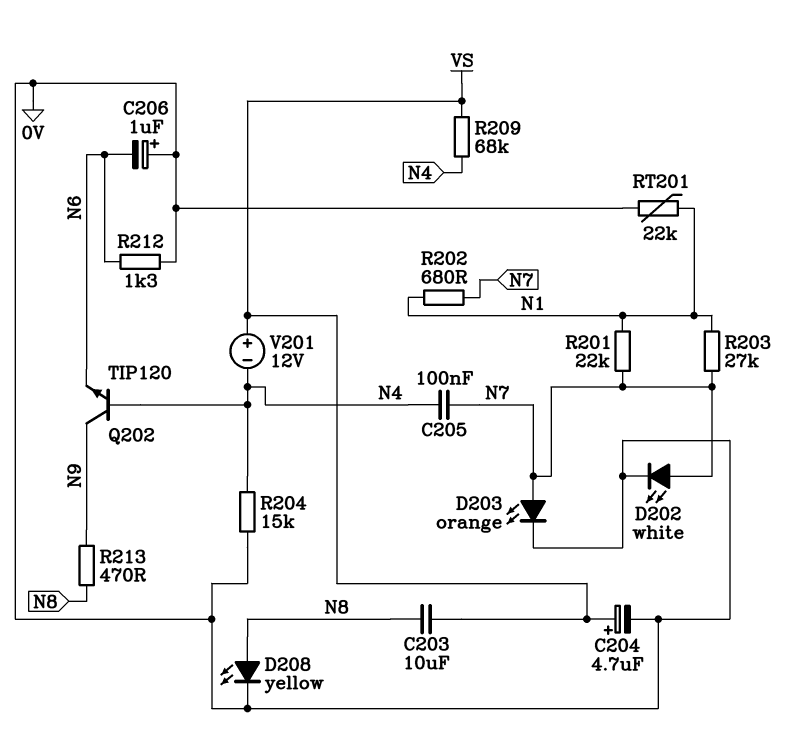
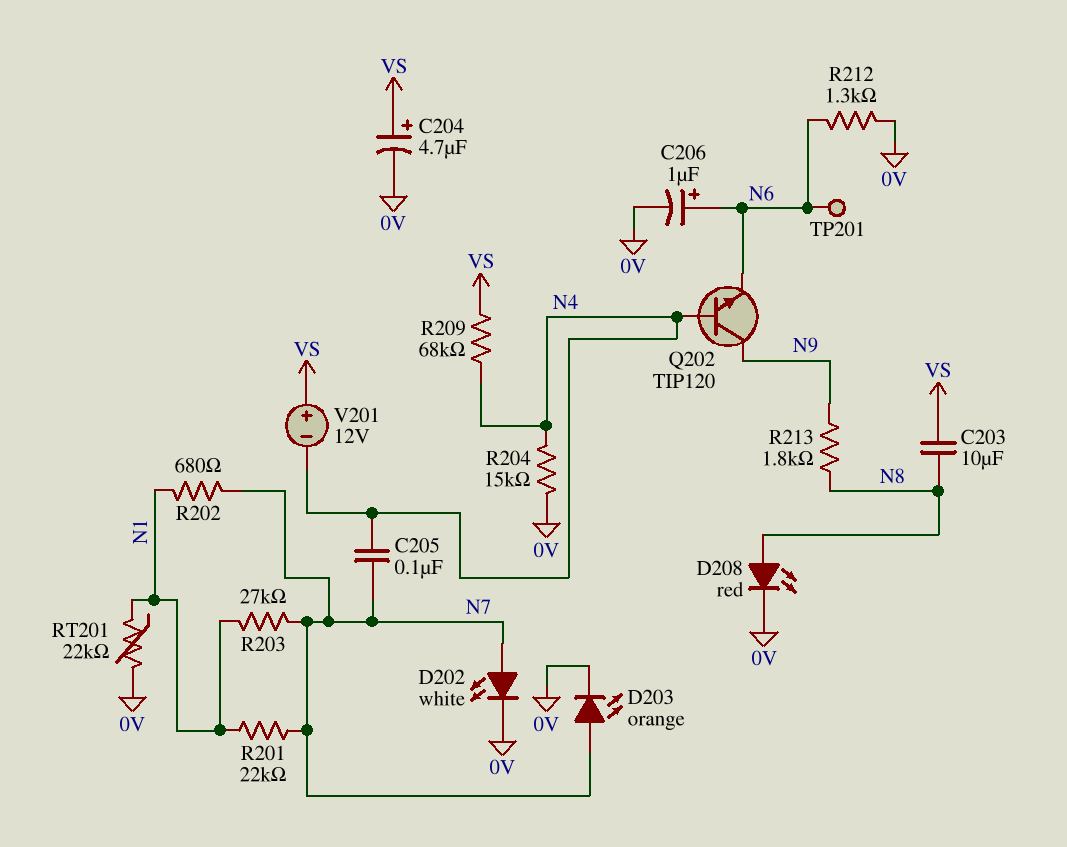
C206: 1uF (plus 0V, minus N6) -> 1uF (plus N6, minus 0V)
D208: LED yellow (A N8, K 0V) -> LED red (A N8, K 0V)
R213: 470 (N8, N9) -> 1.8k (N8, N9)
TP201: none -> test point (N6)

